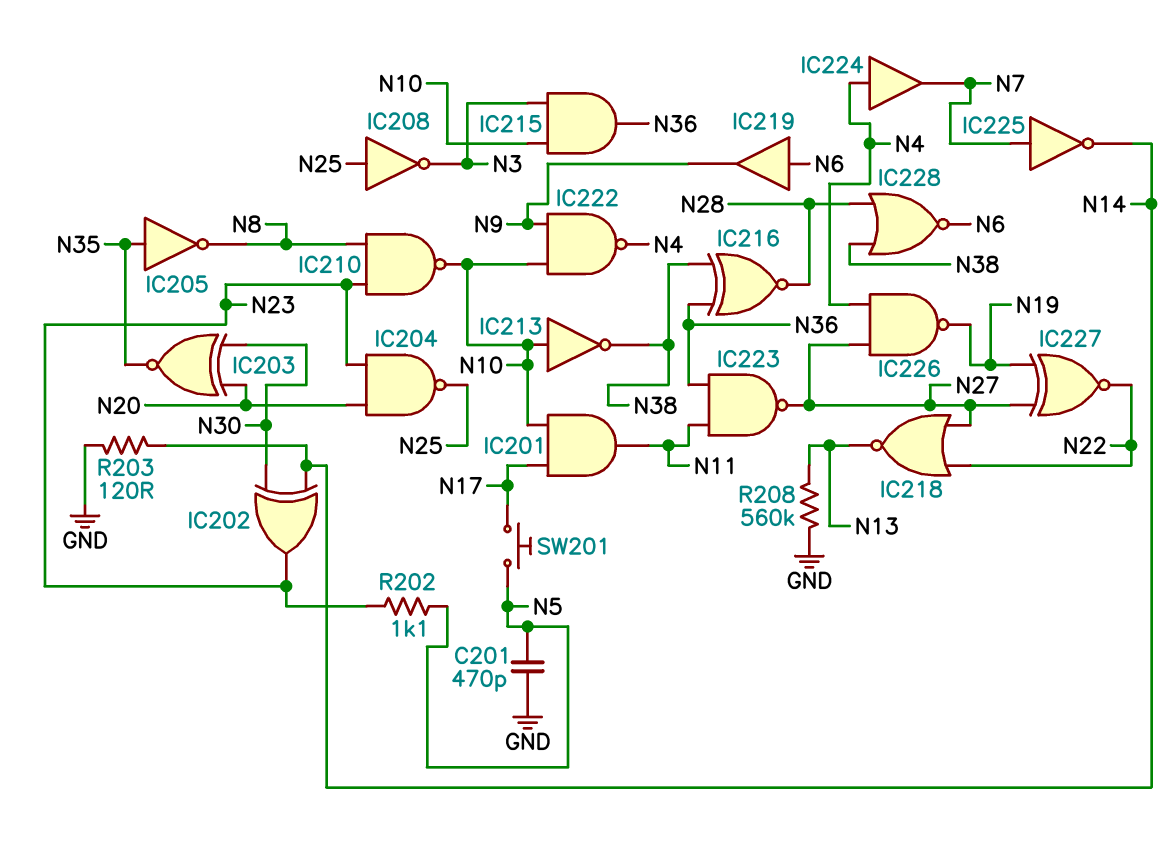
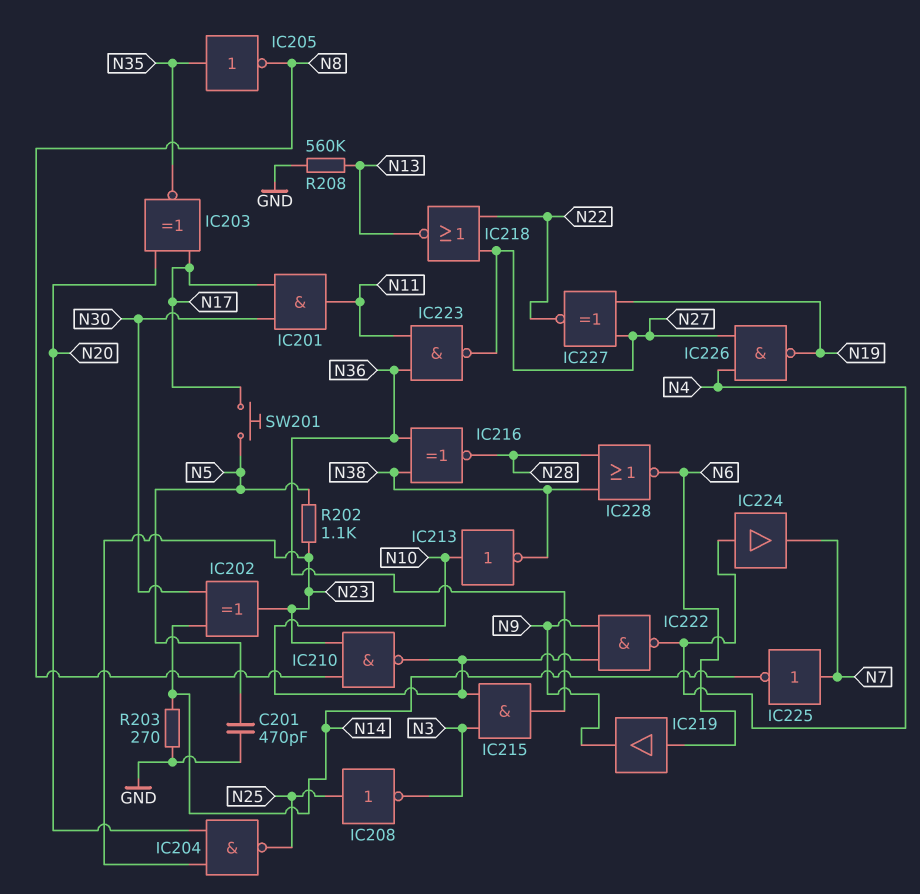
IC201: AND (in N10, in N17, out N11) -> AND (in N17, in N30, out N11)
IC203: XNOR (in N20, in N30, out N35) -> XNOR (in N17, in N20, out N35)
R203: 120 (GND, N14) -> 270 (GND, N14)

